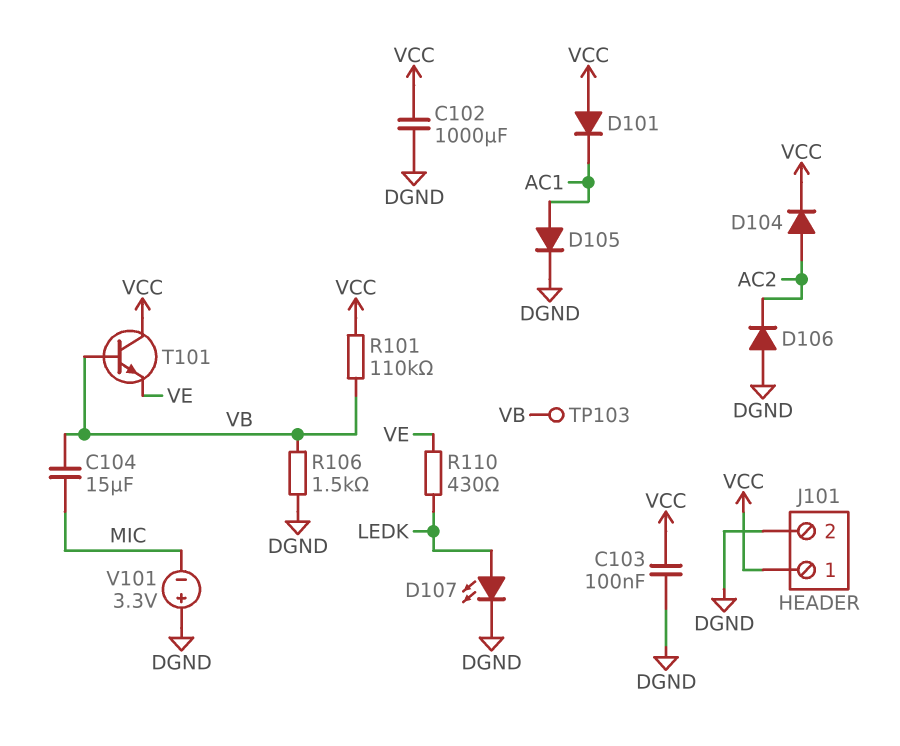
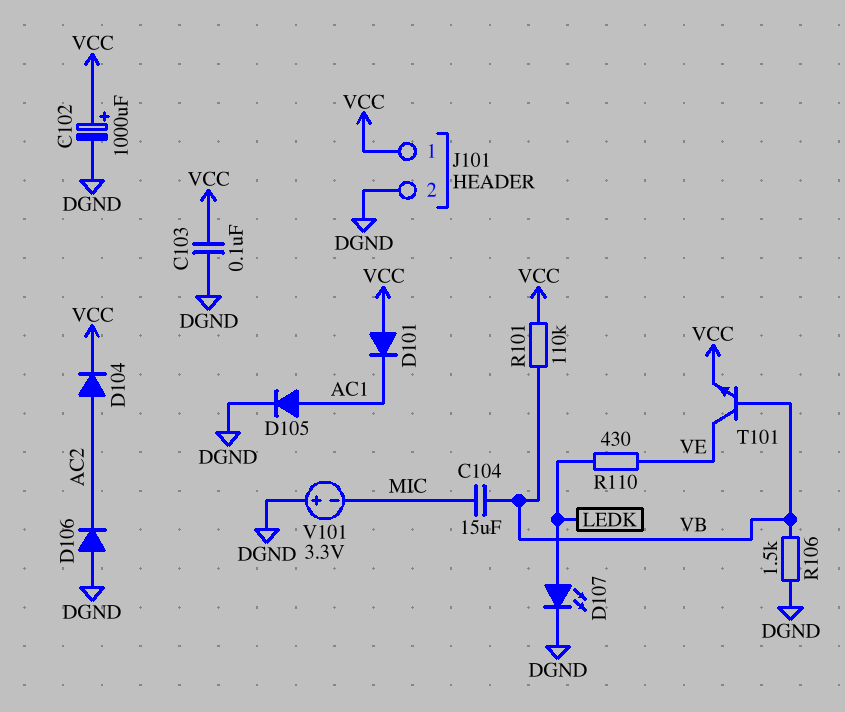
C102: 1000uF (DGND, VCC) -> 1000uF (plus VCC, minus DGND)
T101: NPN (B VB, C VCC, E VE) -> NPN (B VB, C VE, E VCC)
TP103: test point (VB) -> none

